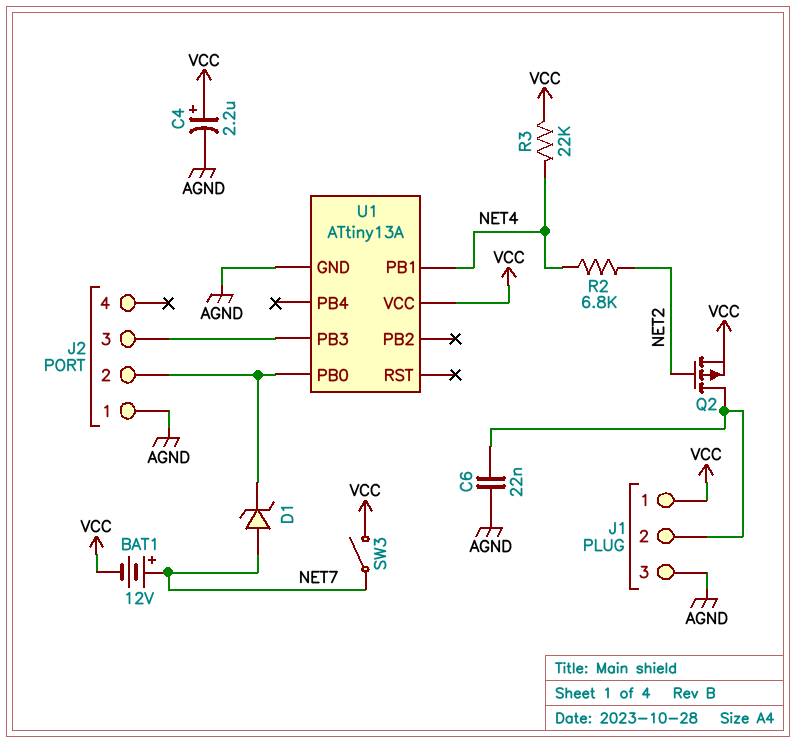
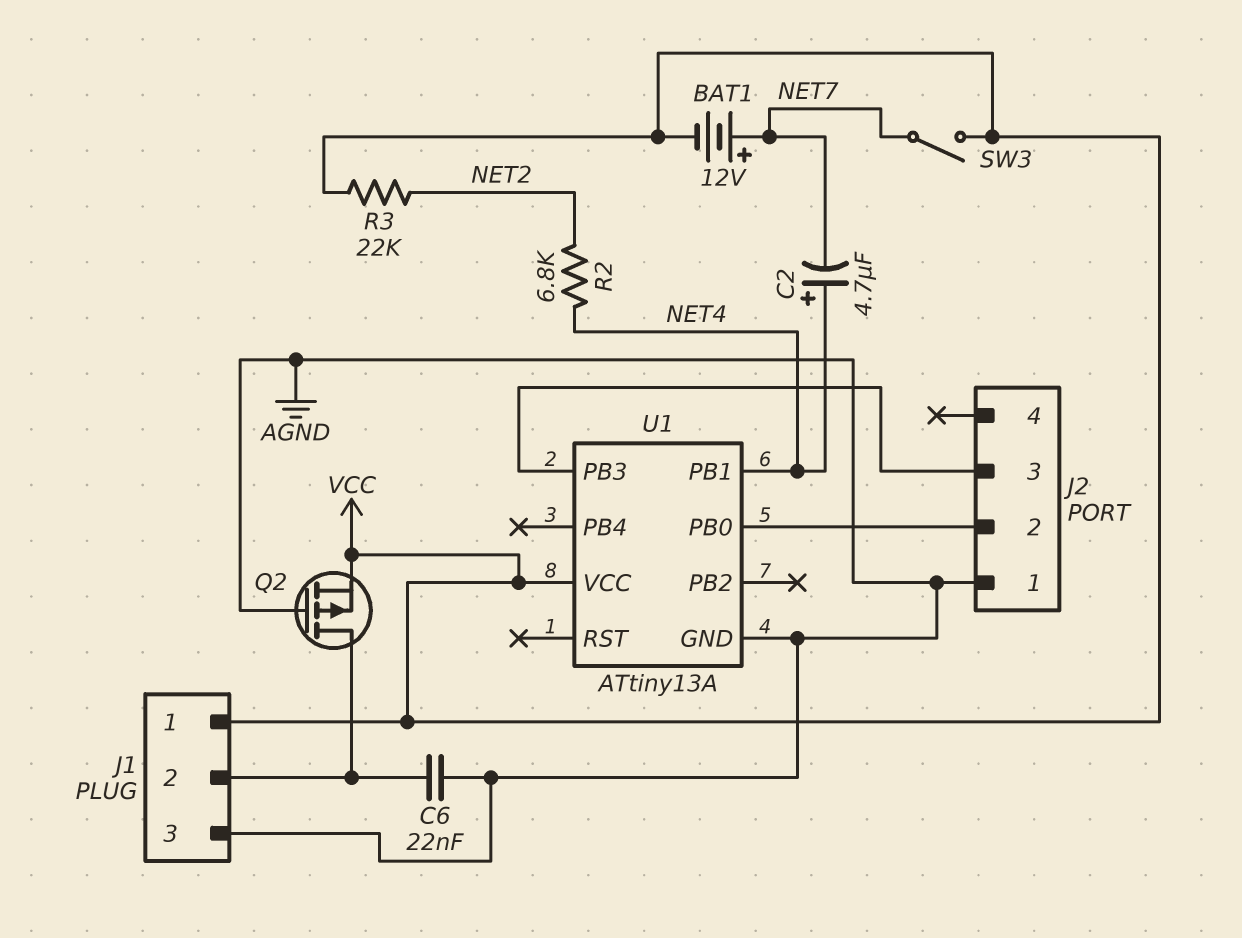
C2: none -> 4.7uF (plus NET4, minus NET7)
C4: 2.2uF (plus VCC, minus AGND) -> none
D1: zener (A NET7, K J2/2) -> none
Q2: PMOS (G NET2, D J1/2, S VCC) -> PMOS (G AGND, D J1/2, S VCC)
R3: 22k (NET4, VCC) -> 22k (NET2, VCC)

